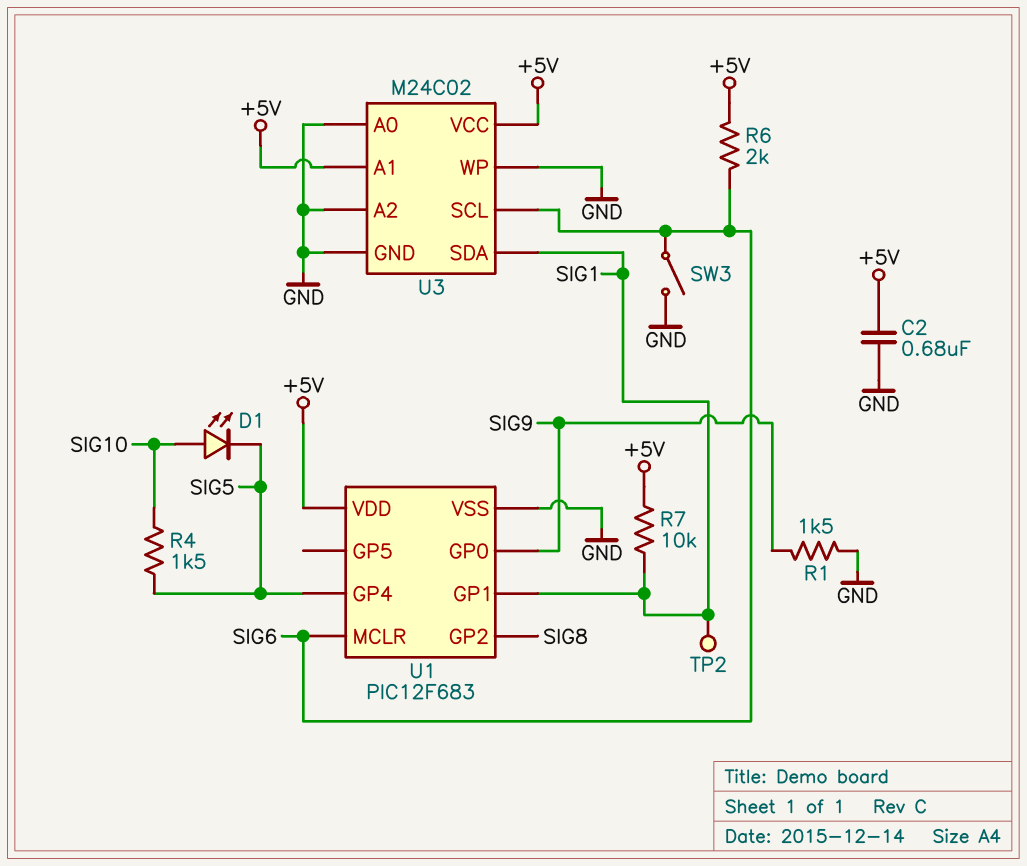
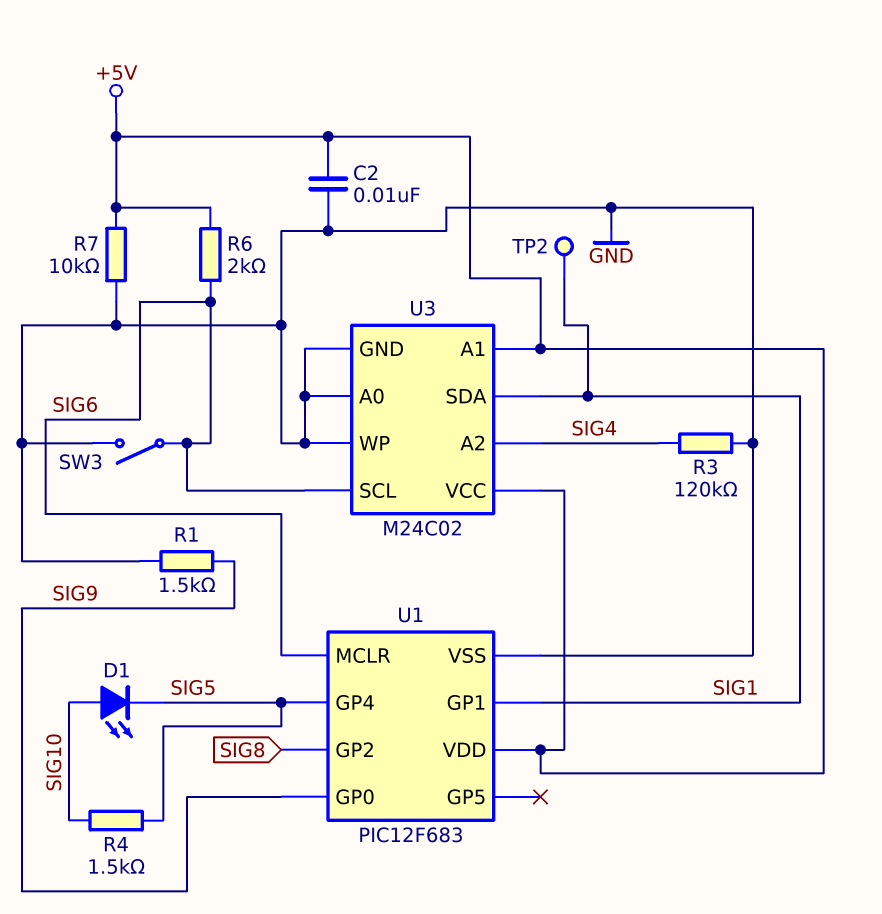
C2: 680nF (+5V, GND) -> 10nF (+5V, GND)
R3: none -> 120k (GND, SIG4)
R7: 10k (+5V, SIG1) -> 10k (+5V, GND)
U3 pin A2: GND -> SIG4

